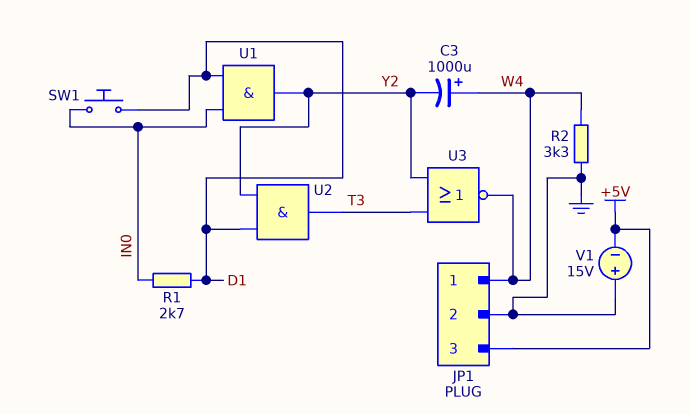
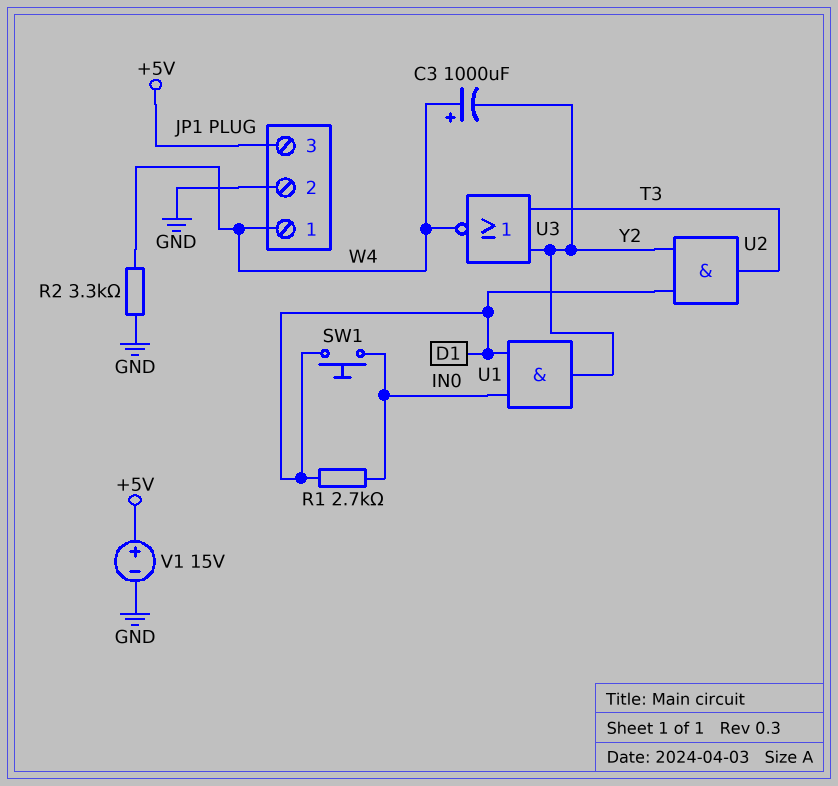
V1: 15V (plus GND, minus +5V) -> 15V (plus +5V, minus GND)

